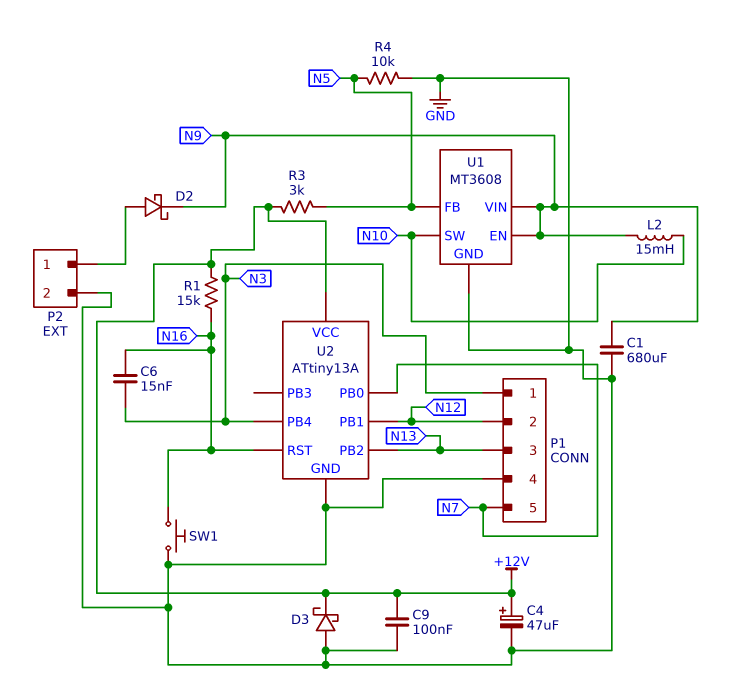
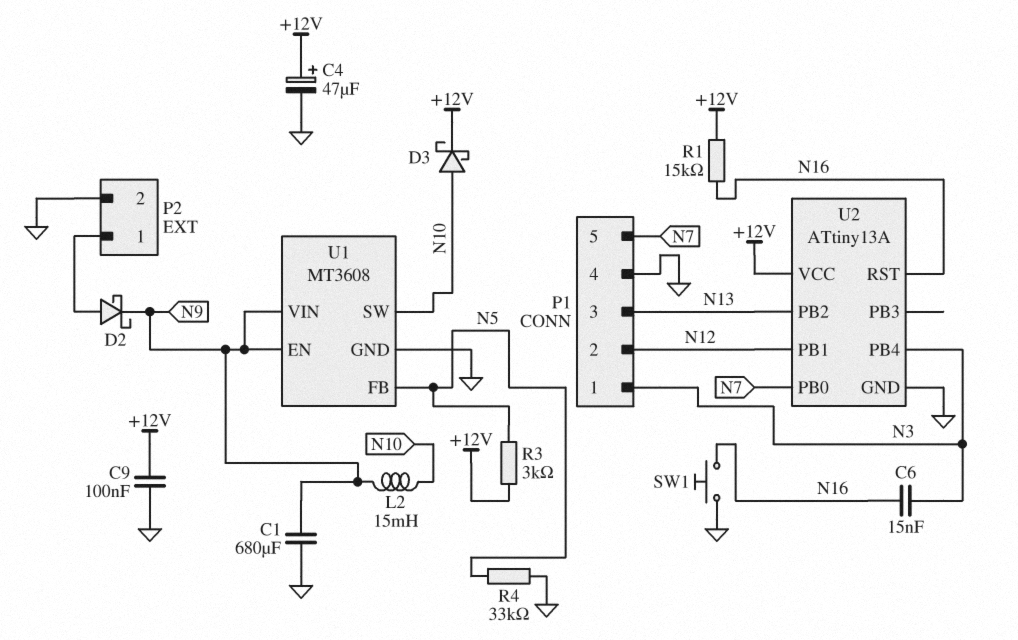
D3: schottky (A GND, K +12V) -> schottky (A N10, K +12V)
R4: 10k (GND, N5) -> 33k (GND, N5)

